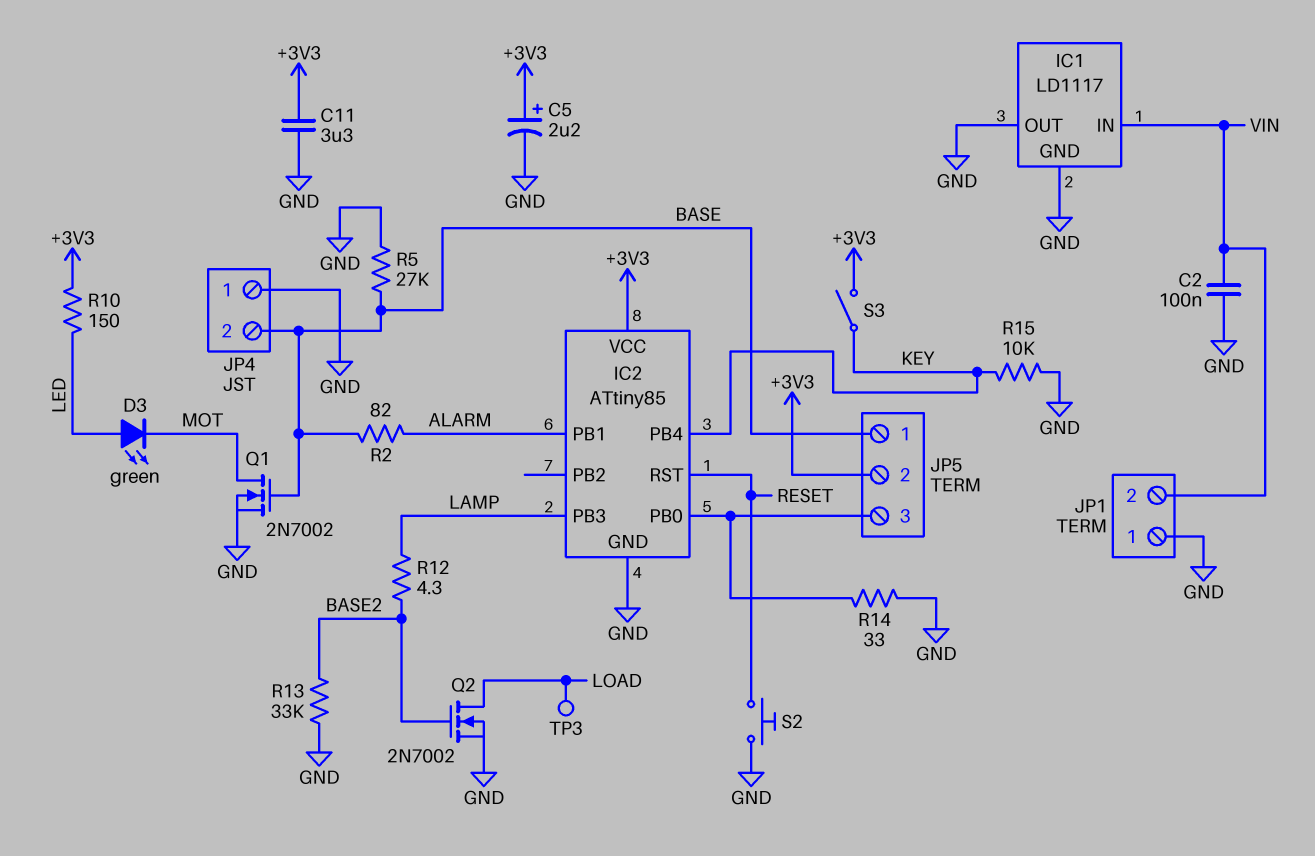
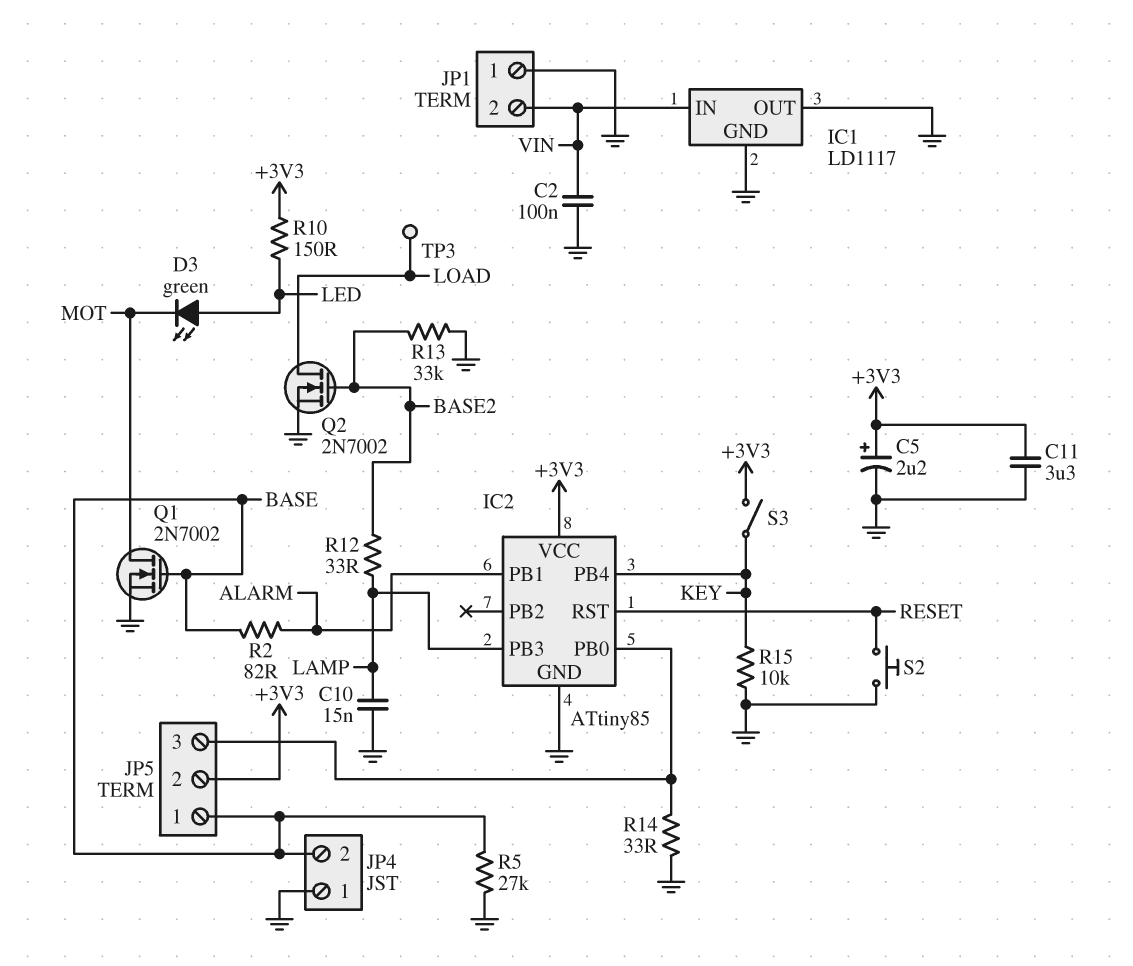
C10: none -> 15nF (GND, LAMP)
R12: 4.3 (BASE2, LAMP) -> 33 (BASE2, LAMP)

